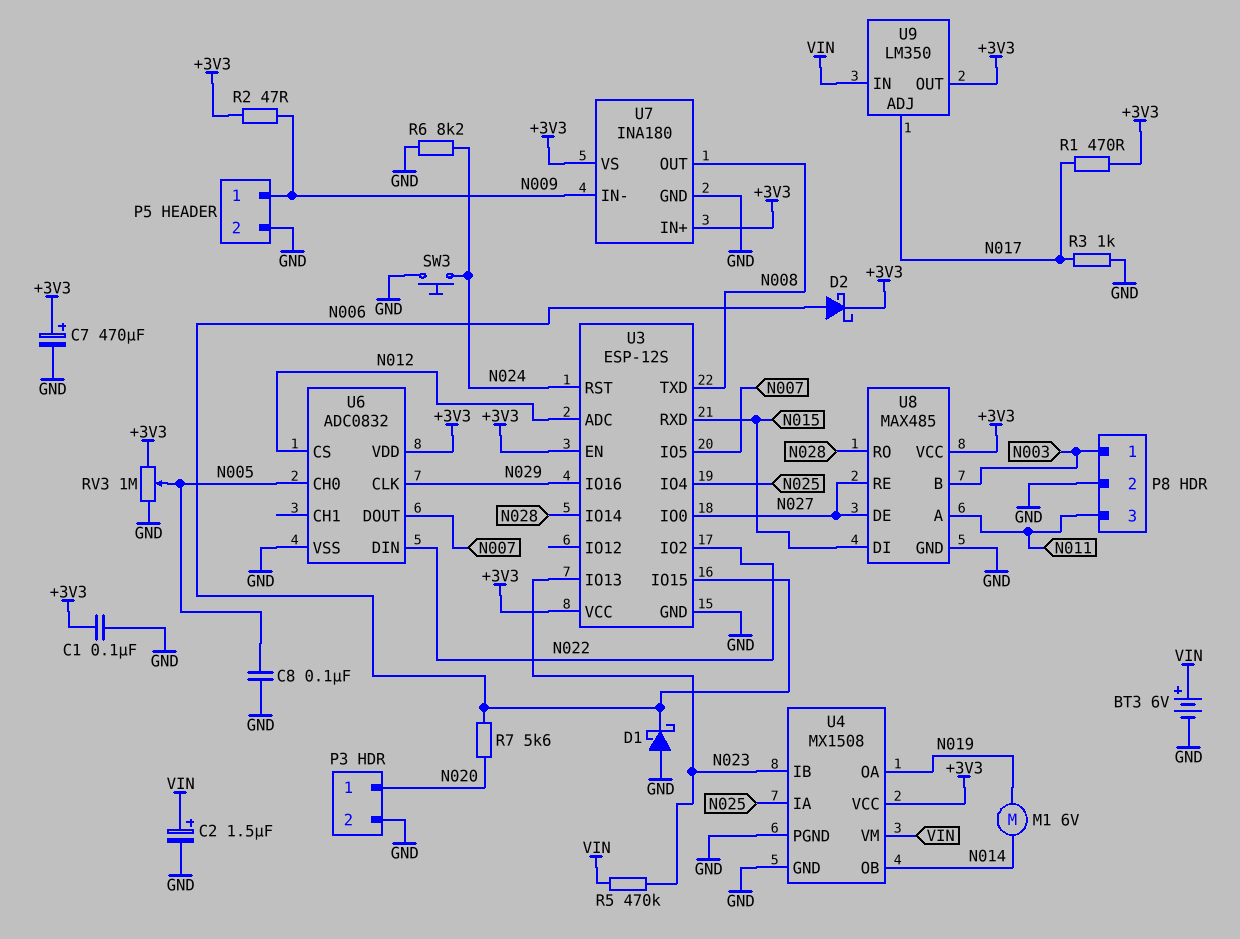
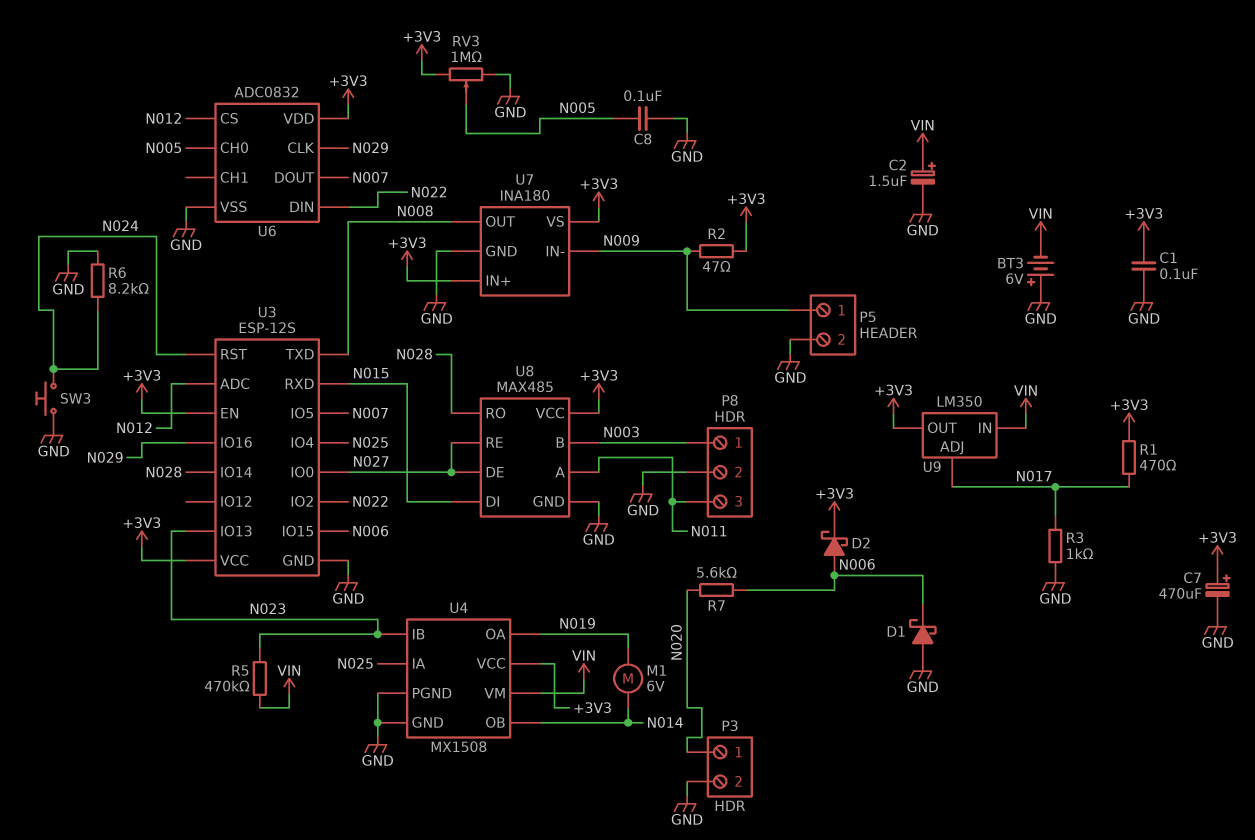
BT3: 6V (plus VIN, minus GND) -> 6V (plus GND, minus VIN)

